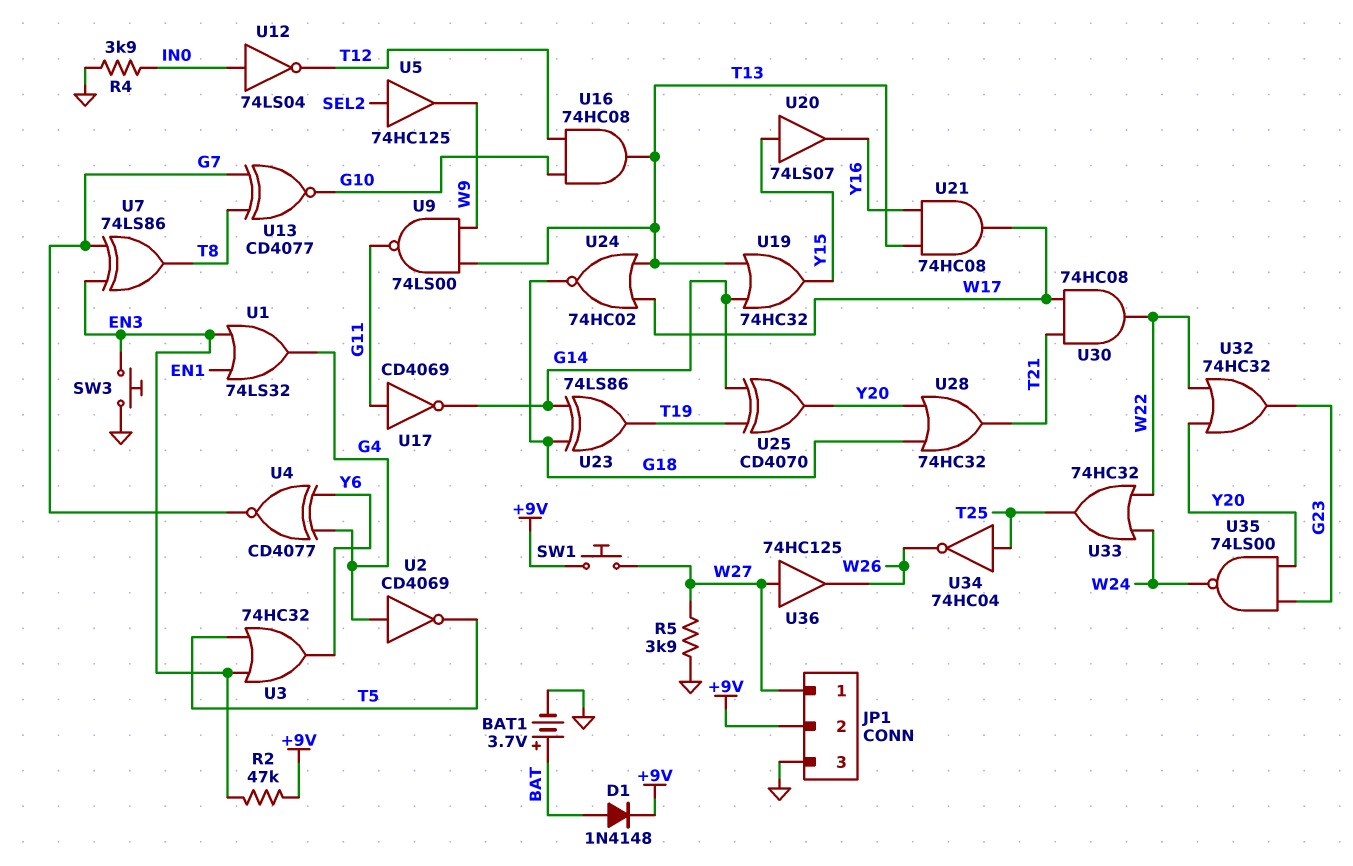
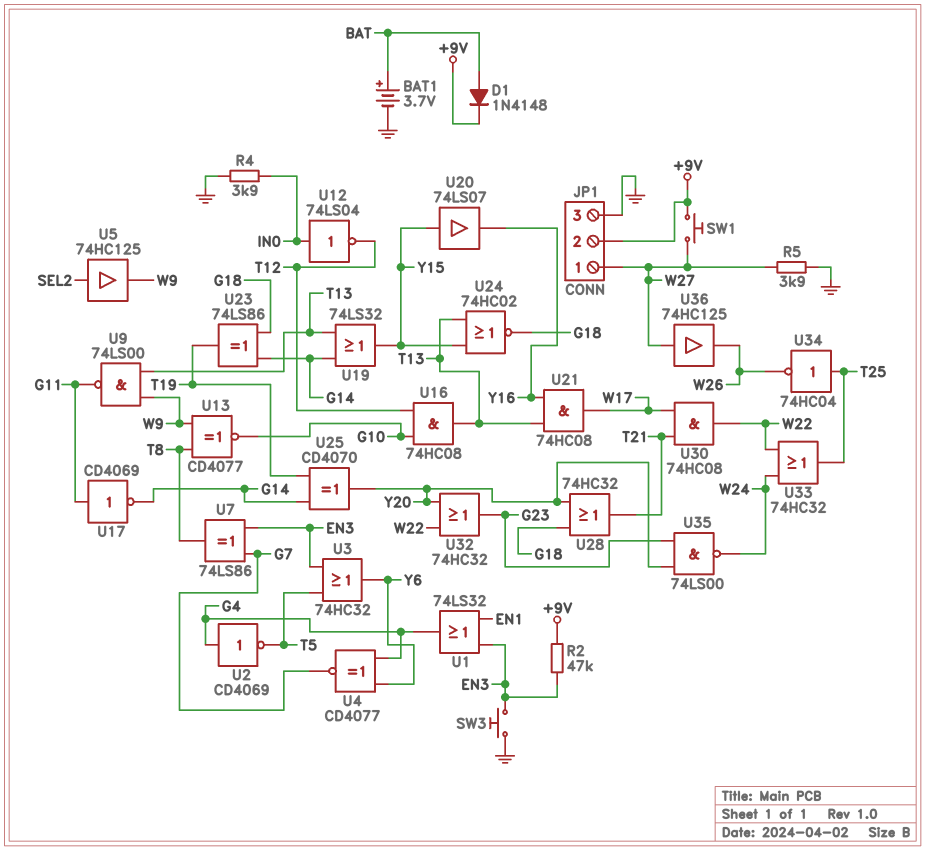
U13: XNOR CD4077 (in G7, in T8, out G10) -> XNOR CD4077 (in T8, in W9, out G10)
U19: OR 74HC32 (in G14, in T13, out Y15) -> OR 74LS32 (in G14, in T13, out Y15)
U24: NOR 74HC02 (in T13, in W17, out G18) -> NOR 74HC02 (in T13, in Y15, out G18)

